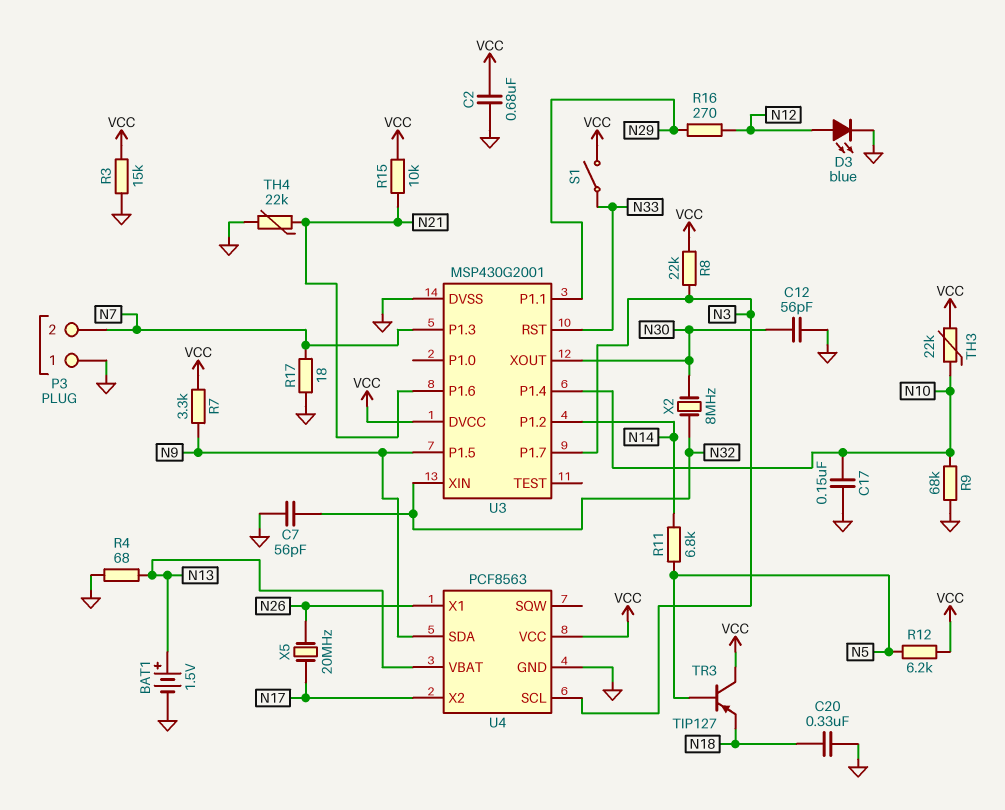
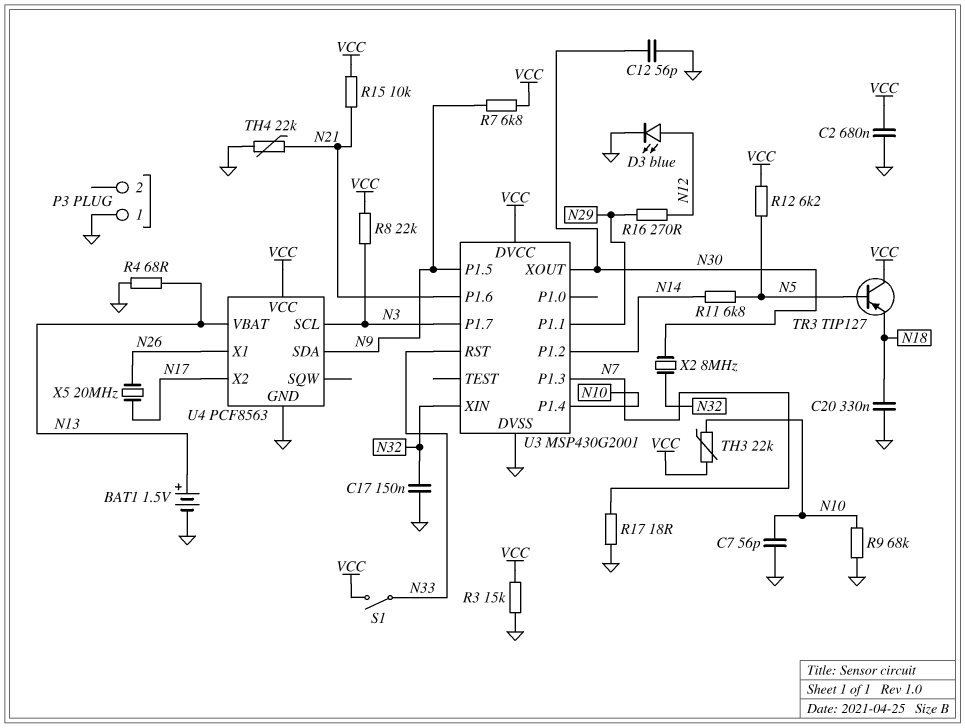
C7: 56pF (GND, N32) -> 56pF (GND, N10)
C17: 150nF (GND, N10) -> 150nF (GND, N32)
P3 pin 2: N7 -> none
R7: 3.3k (N9, VCC) -> 6.8k (N9, VCC)

